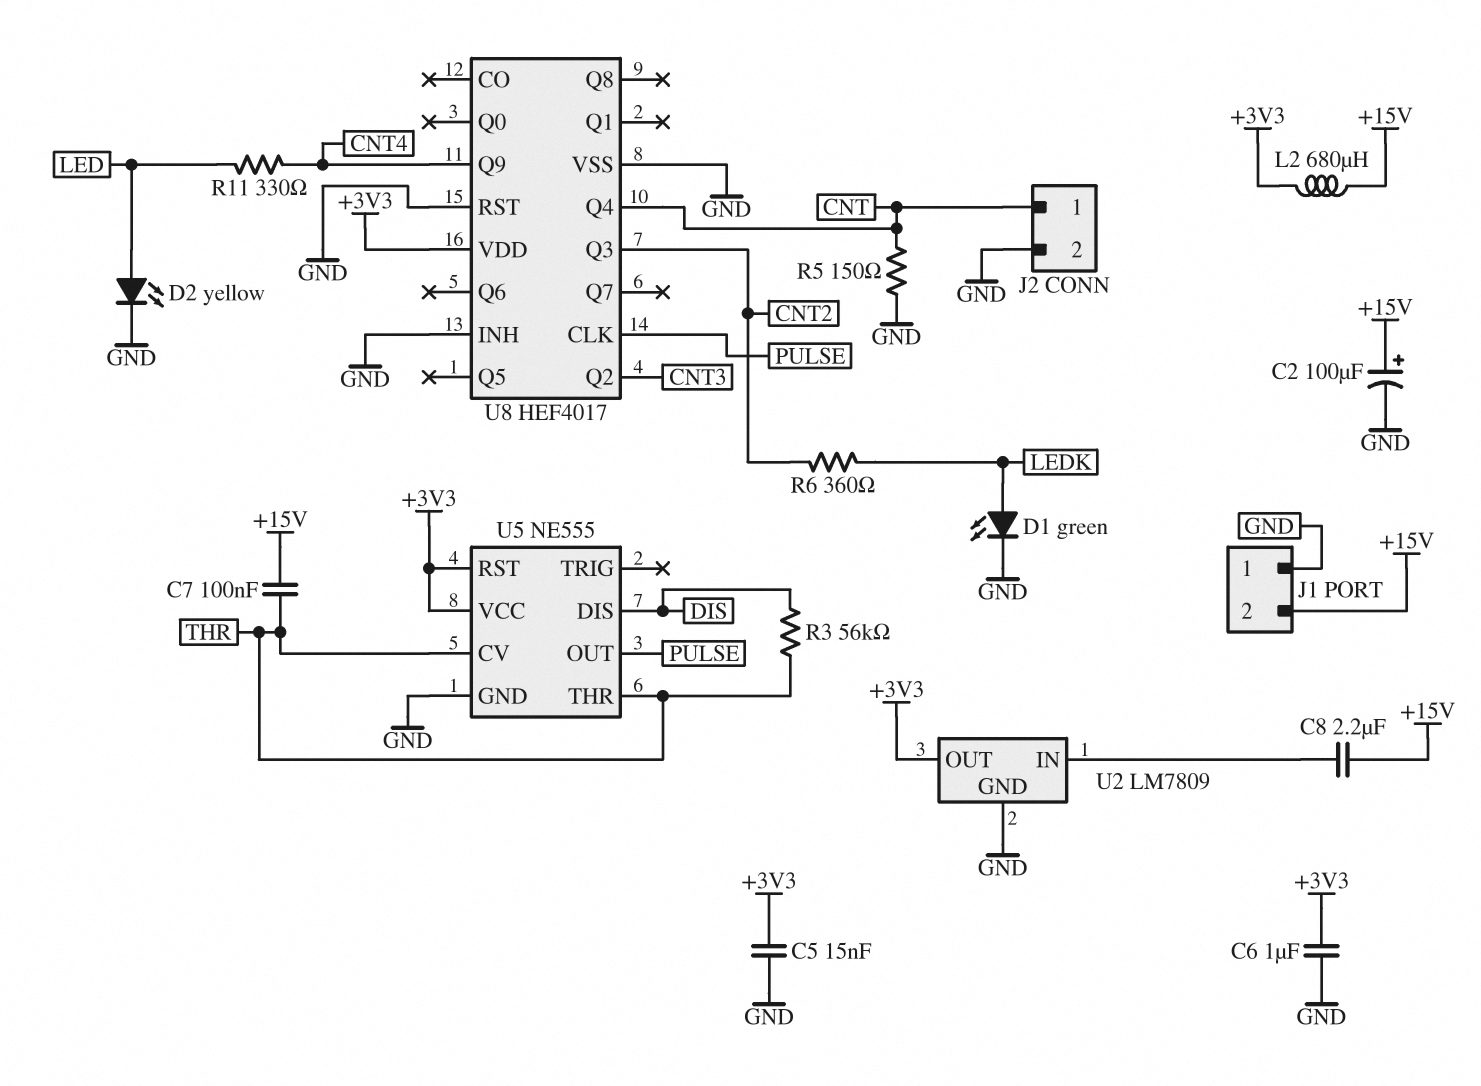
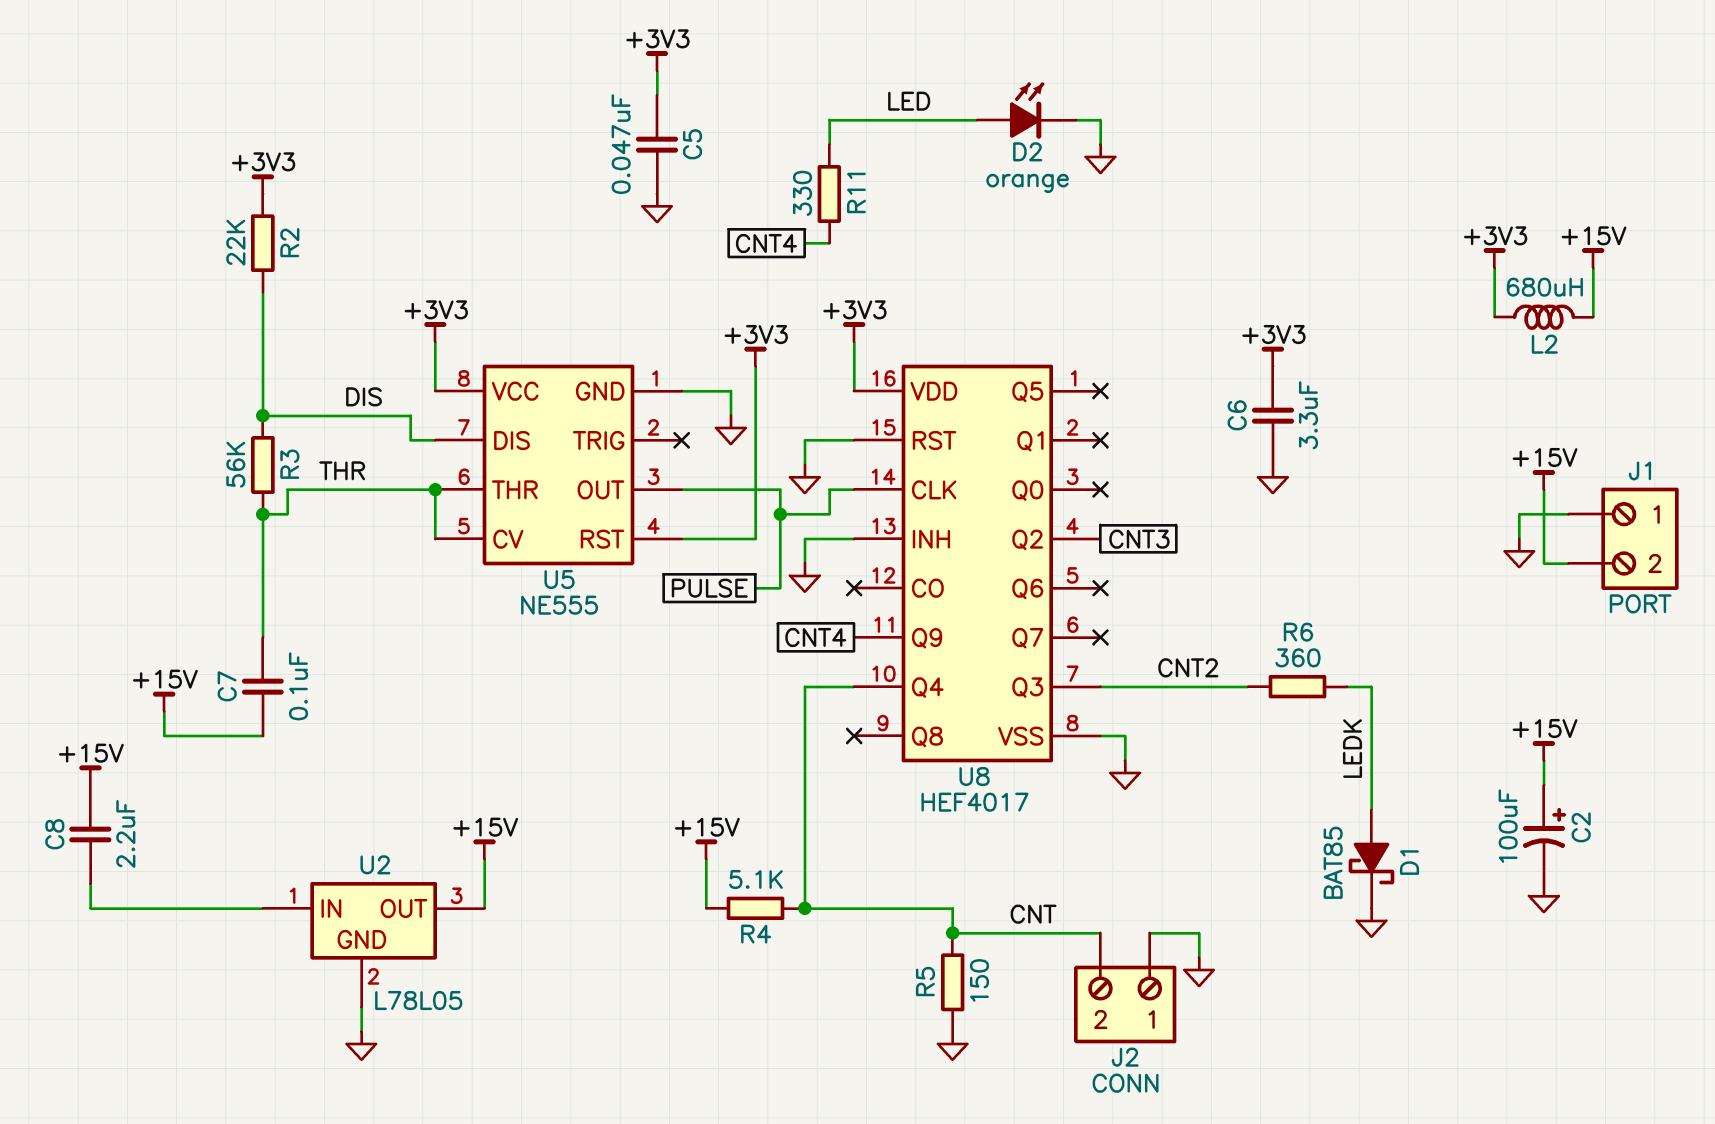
C5: 15nF (+3V3, GND) -> 47nF (+3V3, GND)
C6: 1uF (+3V3, GND) -> 3.3uF (+3V3, GND)
D1: LED green (A LEDK, K GND) -> schottky BAT85 (A LEDK, K GND)
D2: LED yellow (A LED, K GND) -> LED orange (A LED, K GND)
J2 pin 1: CNT -> GND
J2 pin 2: GND -> CNT
R2: none -> 22k (+3V3, DIS)
R4: none -> 5.1k (+15V, CNT)
U2: LM7809 -> L78L05
U2 pin OUT: +3V3 -> +15V

